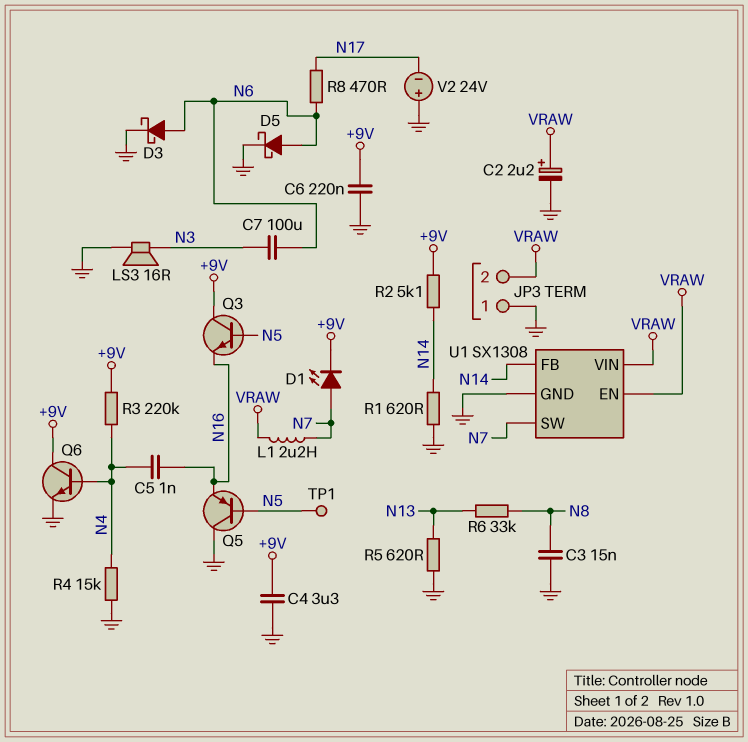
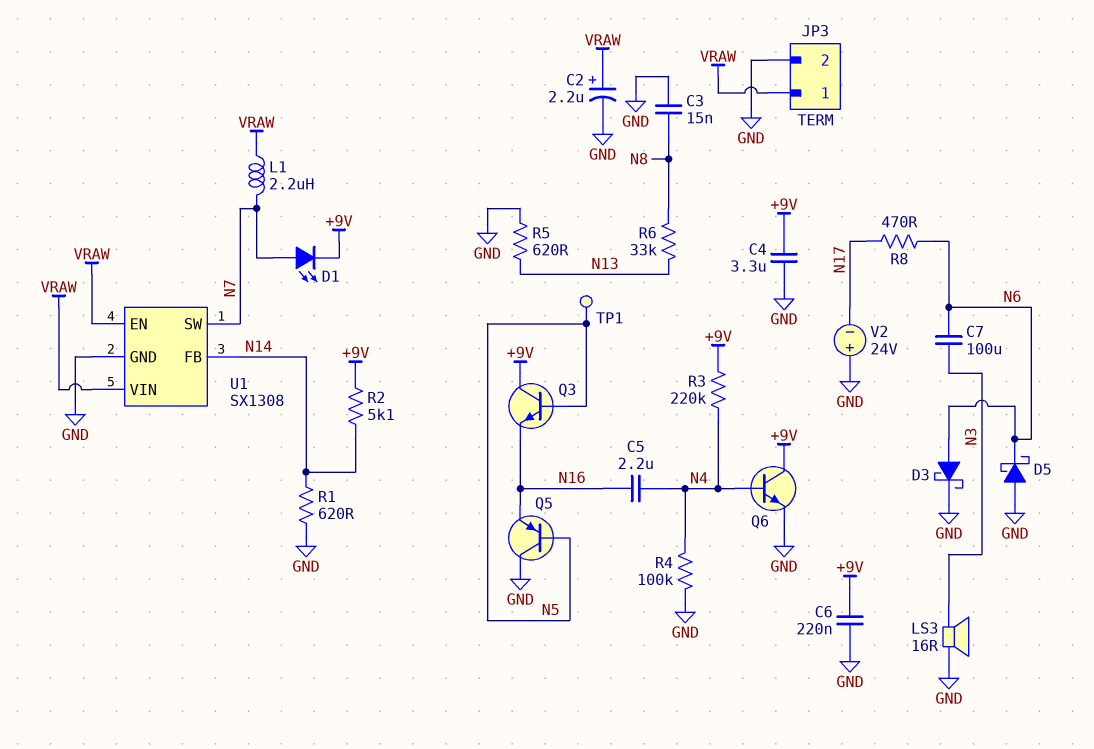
C5: 1nF (N4, N16) -> 2.2uF (N4, N16)
D5: schottky (A N6, K GND) -> schottky (A GND, K N6)
JP3 pin 1: GND -> VRAW
JP3 pin 2: VRAW -> GND
R4: 15k (GND, N4) -> 100k (GND, N4)

